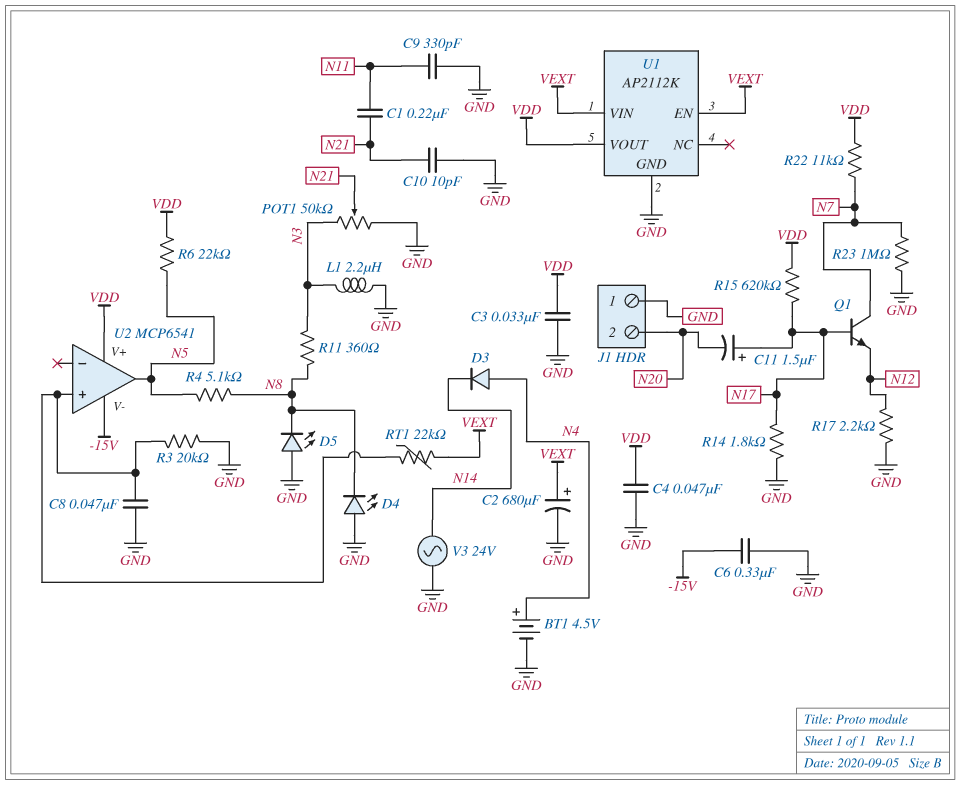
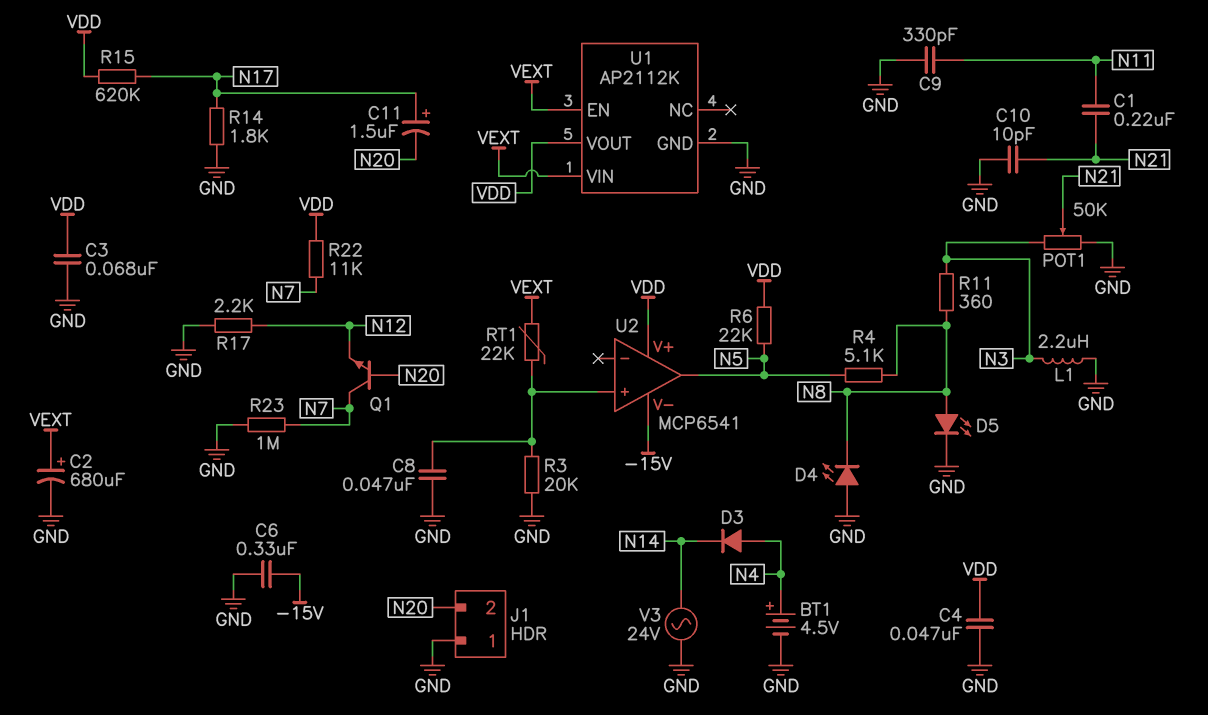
C3: 33nF (GND, VDD) -> 68nF (GND, VDD)
D5: LED (A GND, K N8) -> LED (A N8, K GND)
Q1: NPN (B N17, C N7, E N12) -> NPN (B N20, C N7, E N12)

